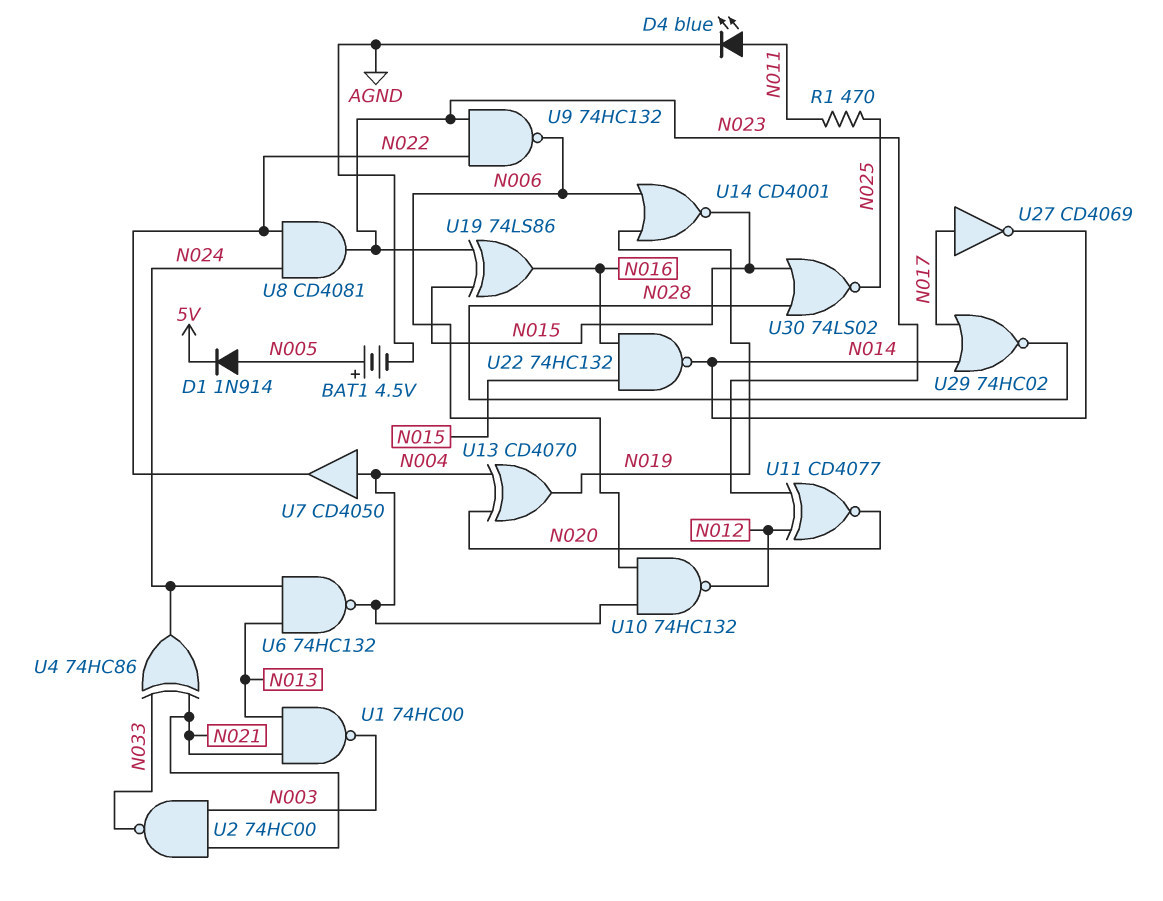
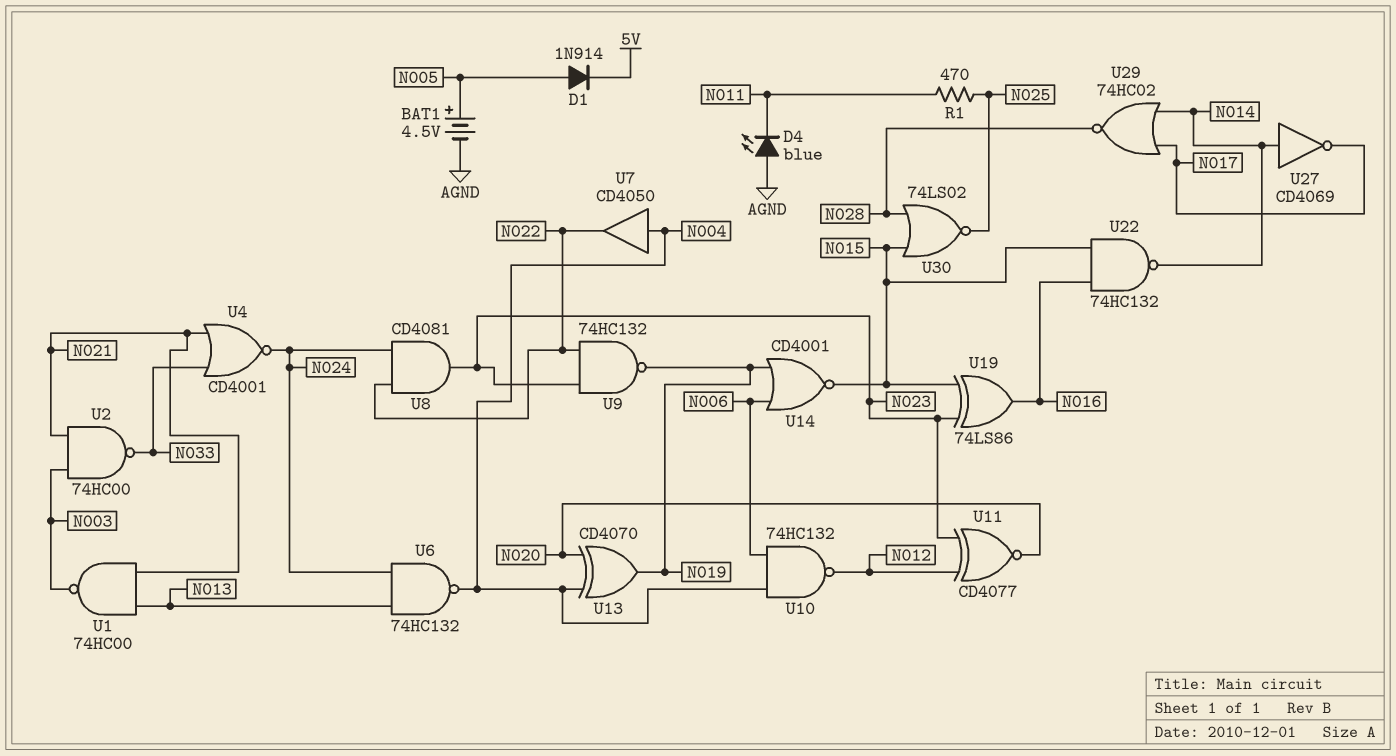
D4: LED blue (A N011, K AGND) -> LED blue (A AGND, K N011)
U4: XOR 74HC86 (in N021, in N033, out N024) -> NOR CD4001 (in N021, in N033, out N024)
U9: NAND 74HC132 (in N022, in N023, out N006) -> NAND 74HC132 (in N022, in N023, out N019)
U27: NOT CD4069 (in N017, out N014) -> NOT CD4069 (in N014, out N017)

